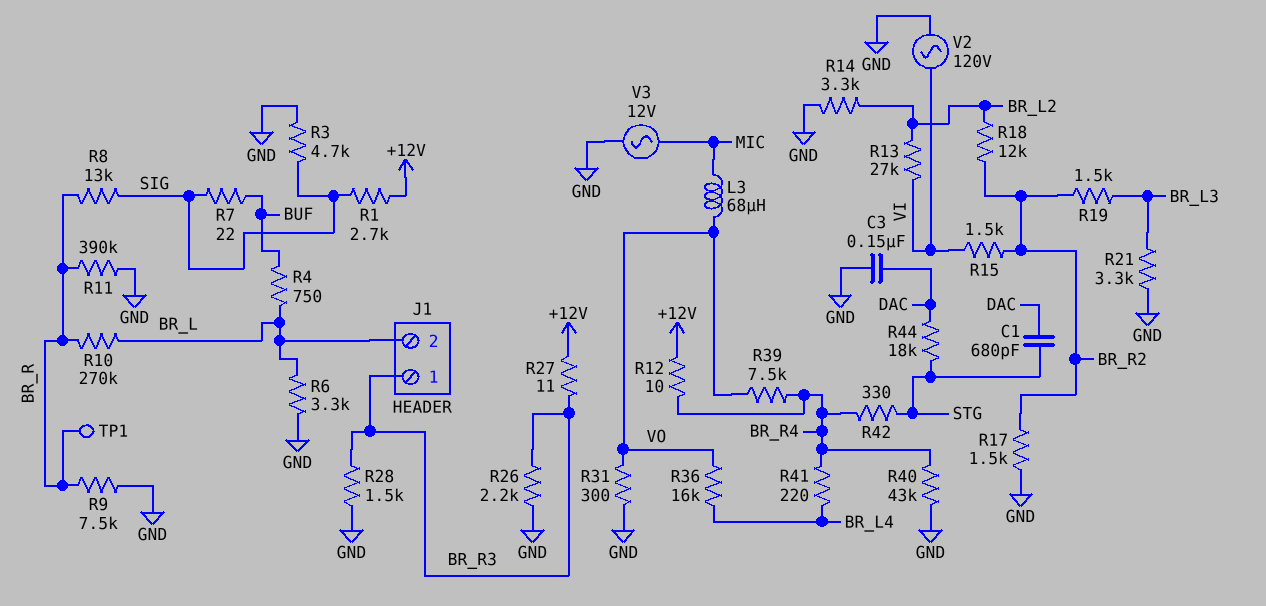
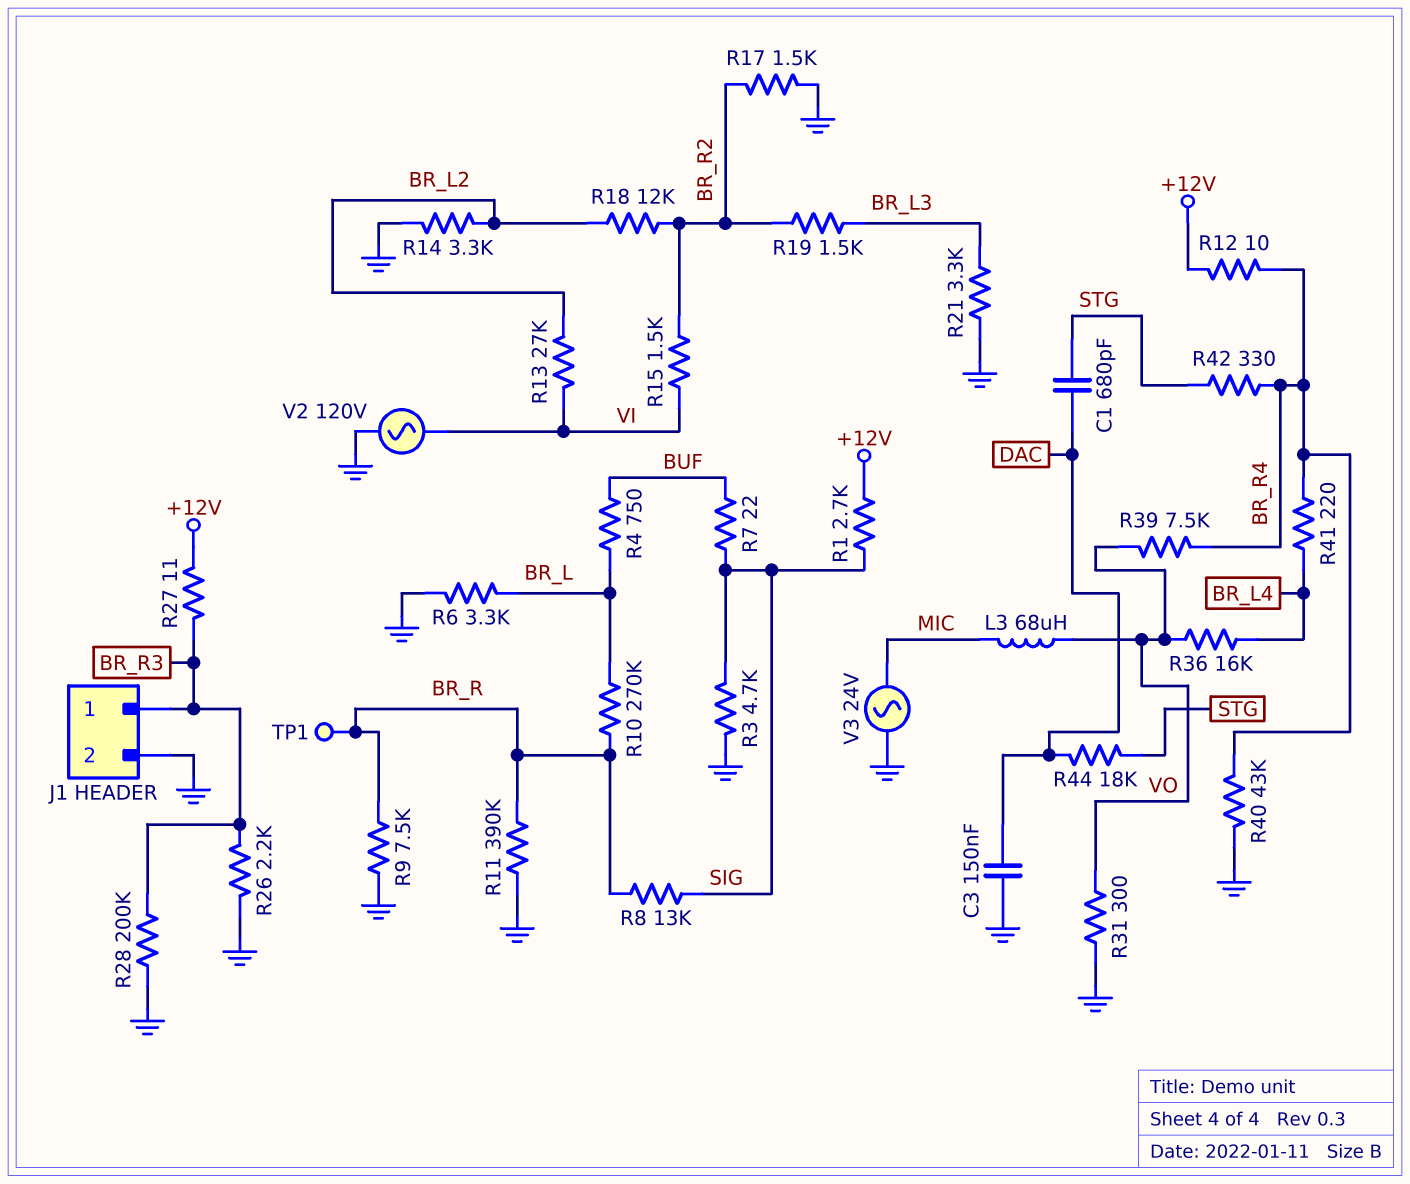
J1 pin 2: BR_L -> GND
R28: 1.5k (BR_R3, GND) -> 200k (BR_R3, GND)
V3: AC 12V (GND, MIC) -> AC 24V (GND, MIC)

